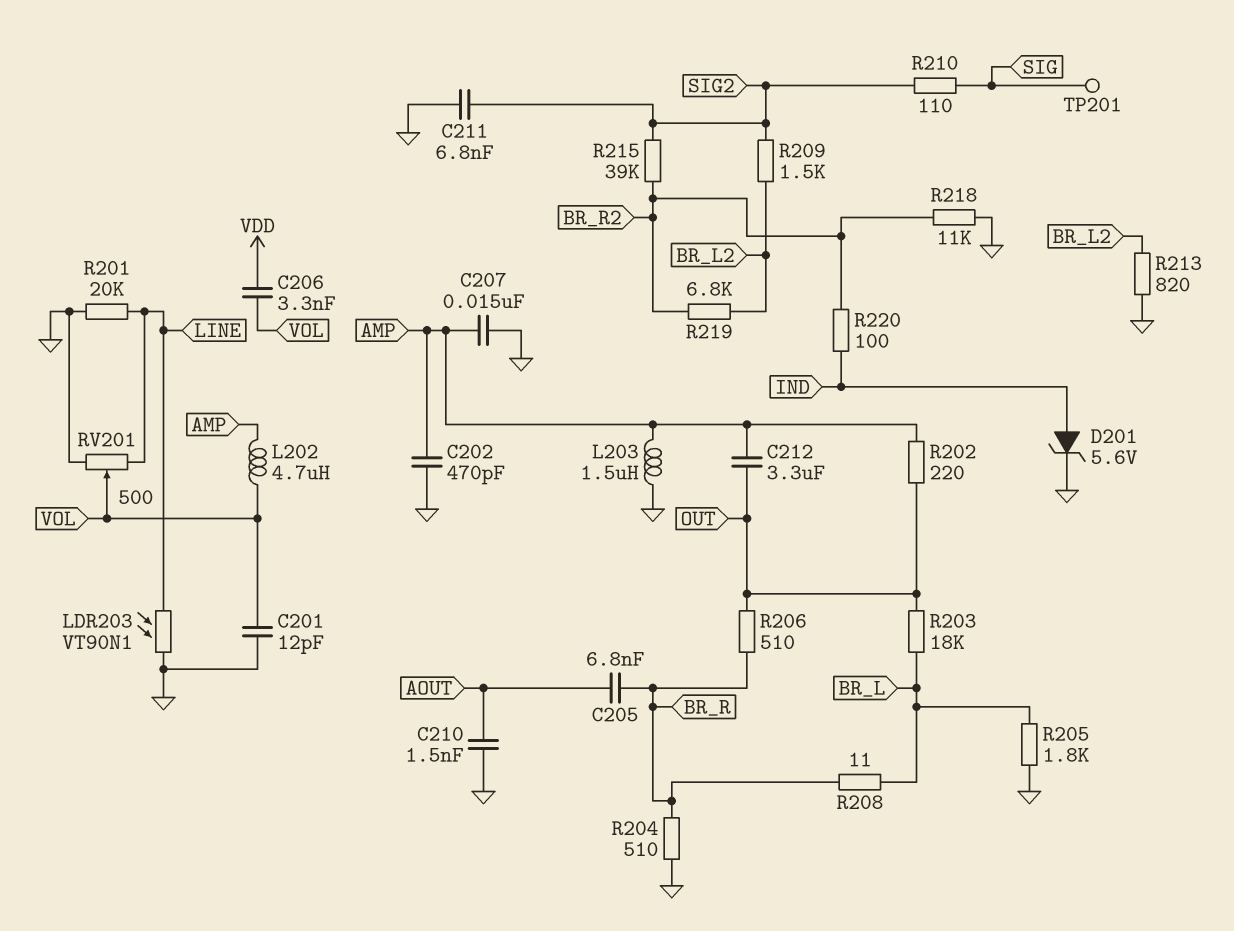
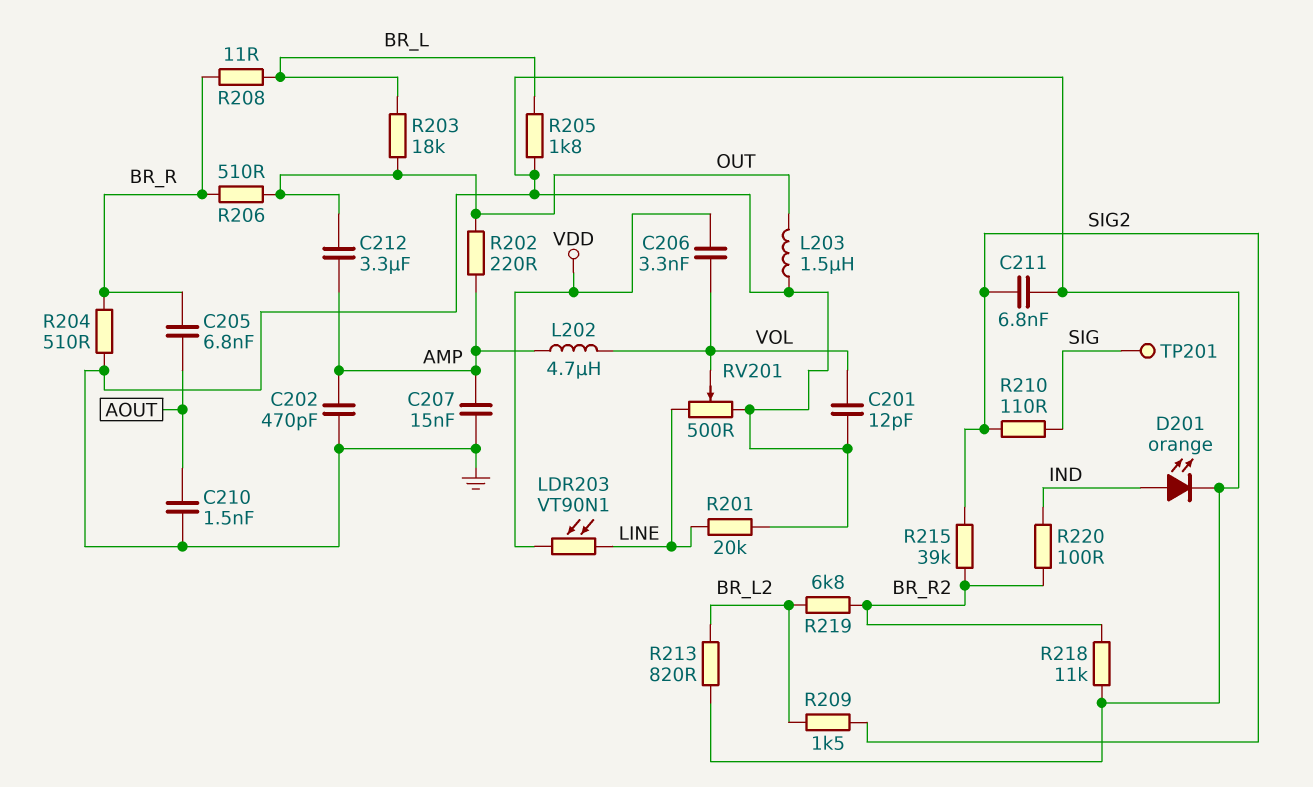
D201: zener 5.6V (A IND, K GND) -> LED orange (A IND, K GND)
L203: 1.5uH (AMP, GND) -> 1.5uH (GND, OUT)
LDR203: VT90N1 (GND, LINE) -> VT90N1 (LINE, VDD)

